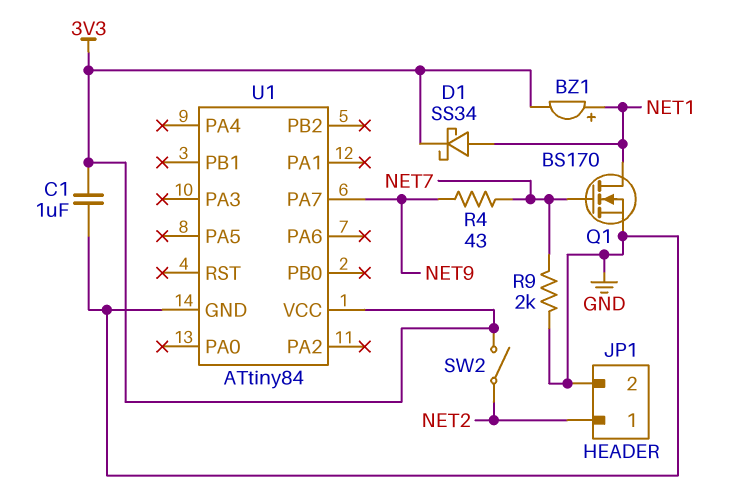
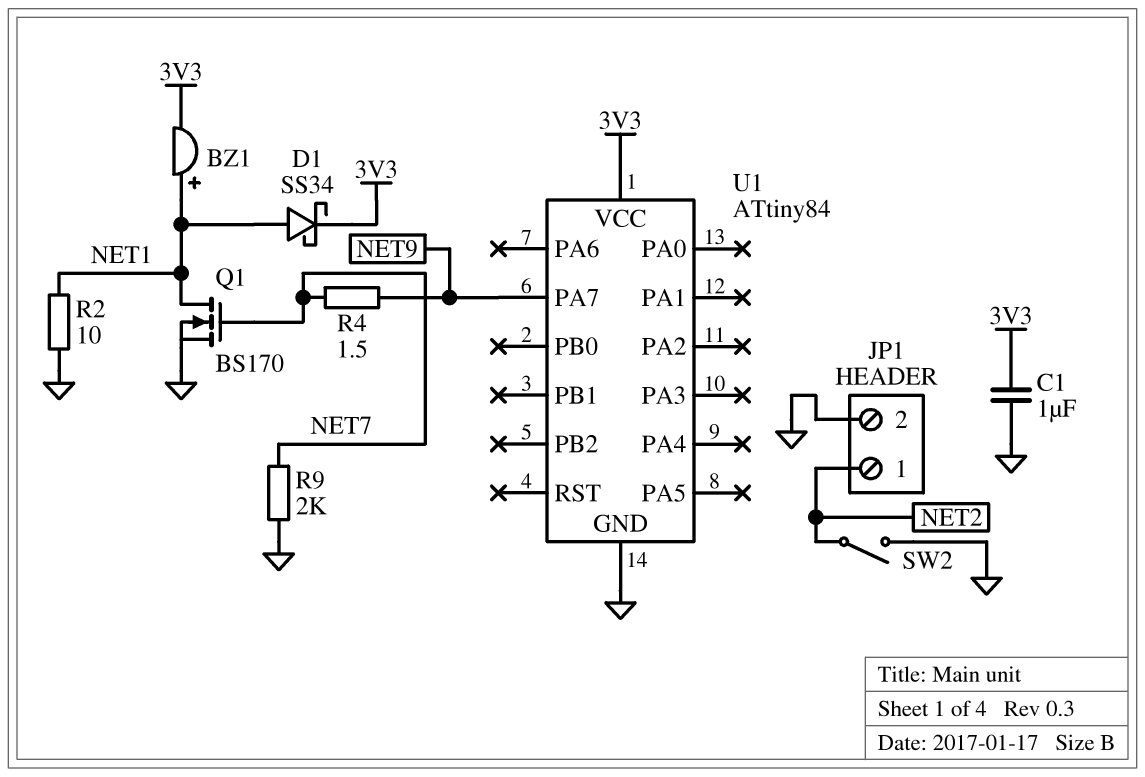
R2: none -> 10 (GND, NET1)
R4: 43 (NET7, NET9) -> 1.5 (NET7, NET9)
SW2: switch (3V3, NET2) -> switch (GND, NET2)

